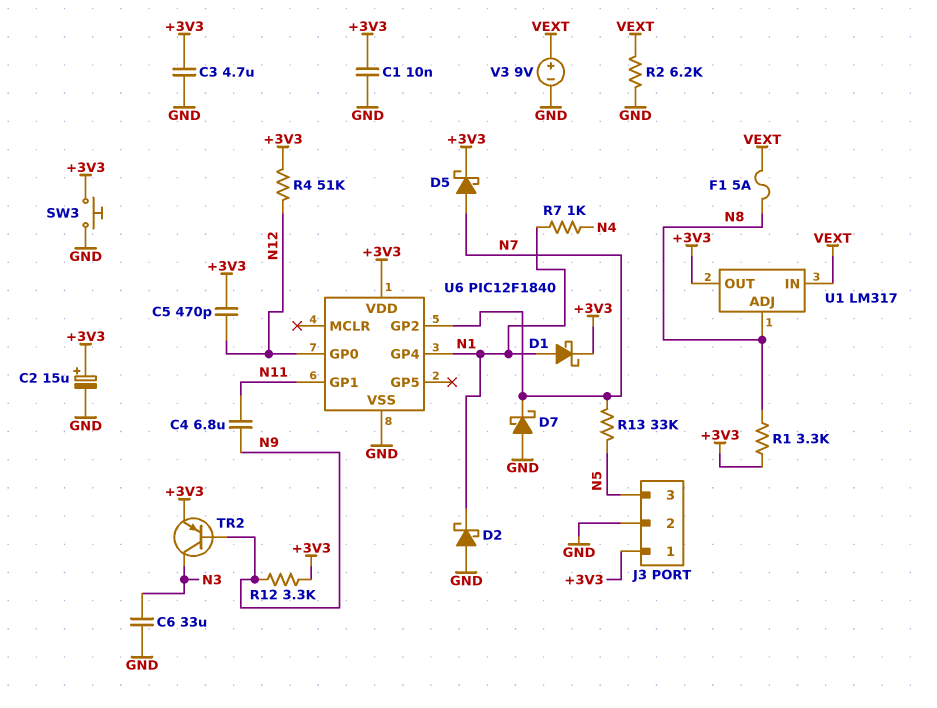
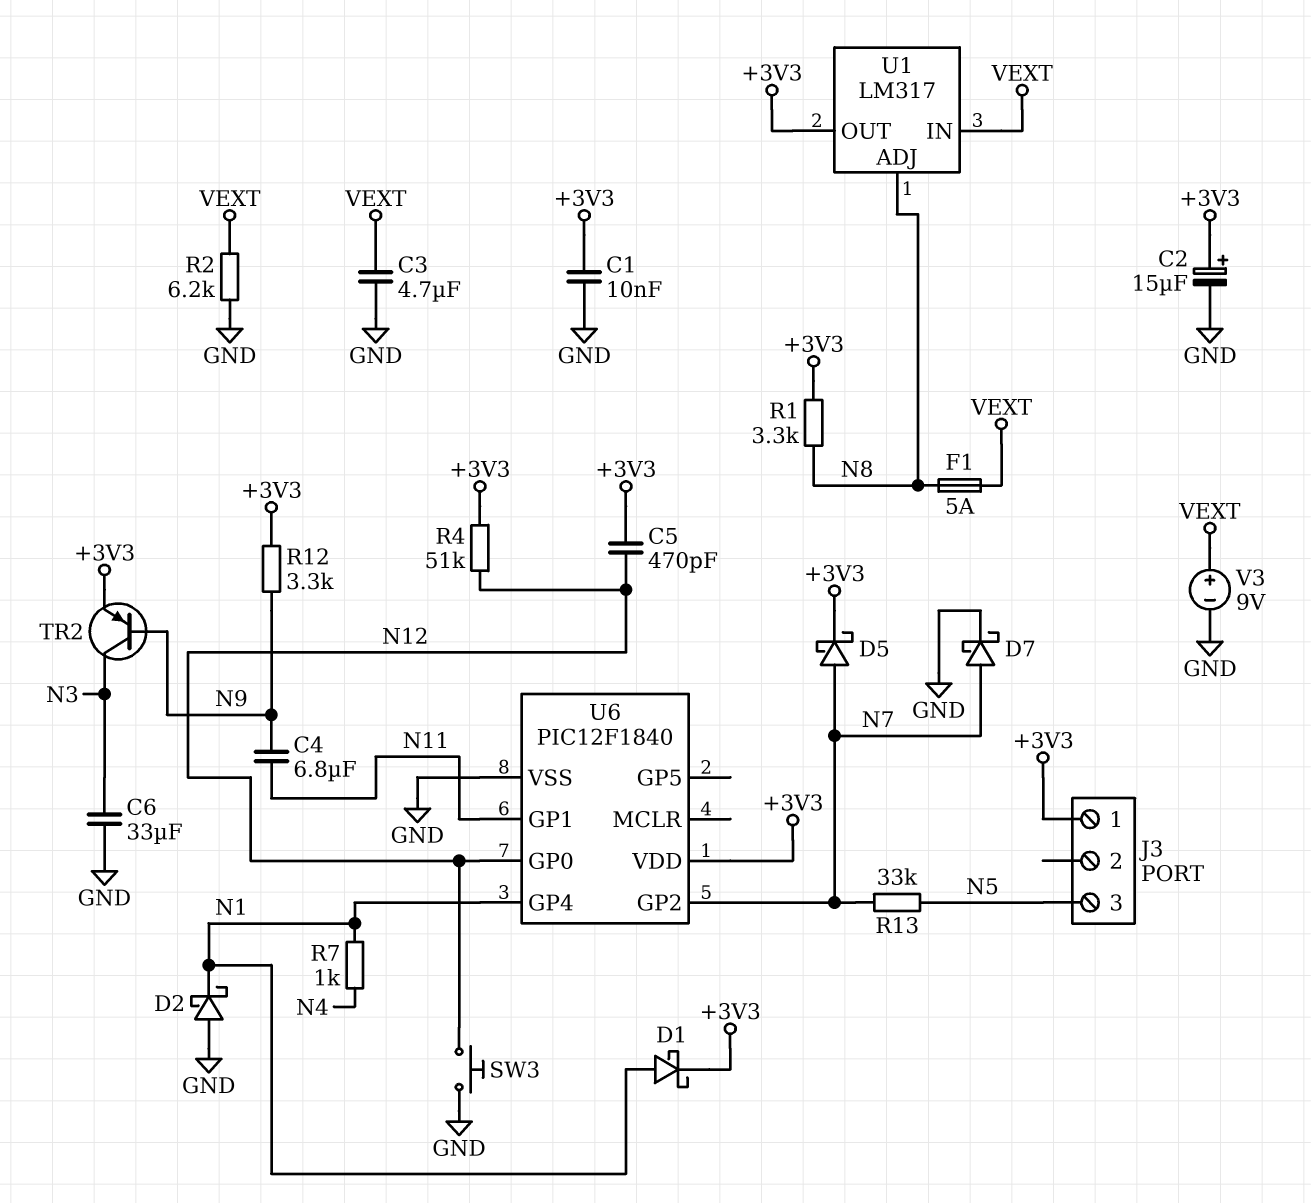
C3: 4.7uF (+3V3, GND) -> 4.7uF (GND, VEXT)
D7: schottky (A GND, K N7) -> schottky (A N7, K GND)
J3 pin 2: GND -> none
SW3: button (+3V3, GND) -> button (GND, N12)

